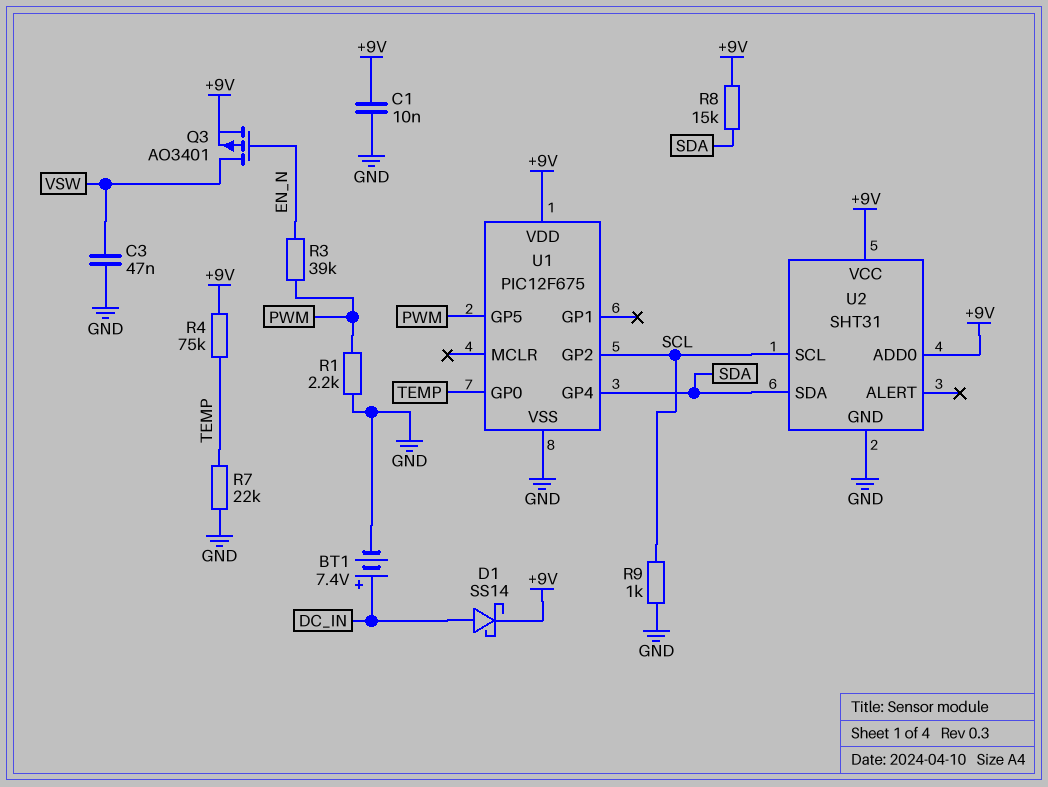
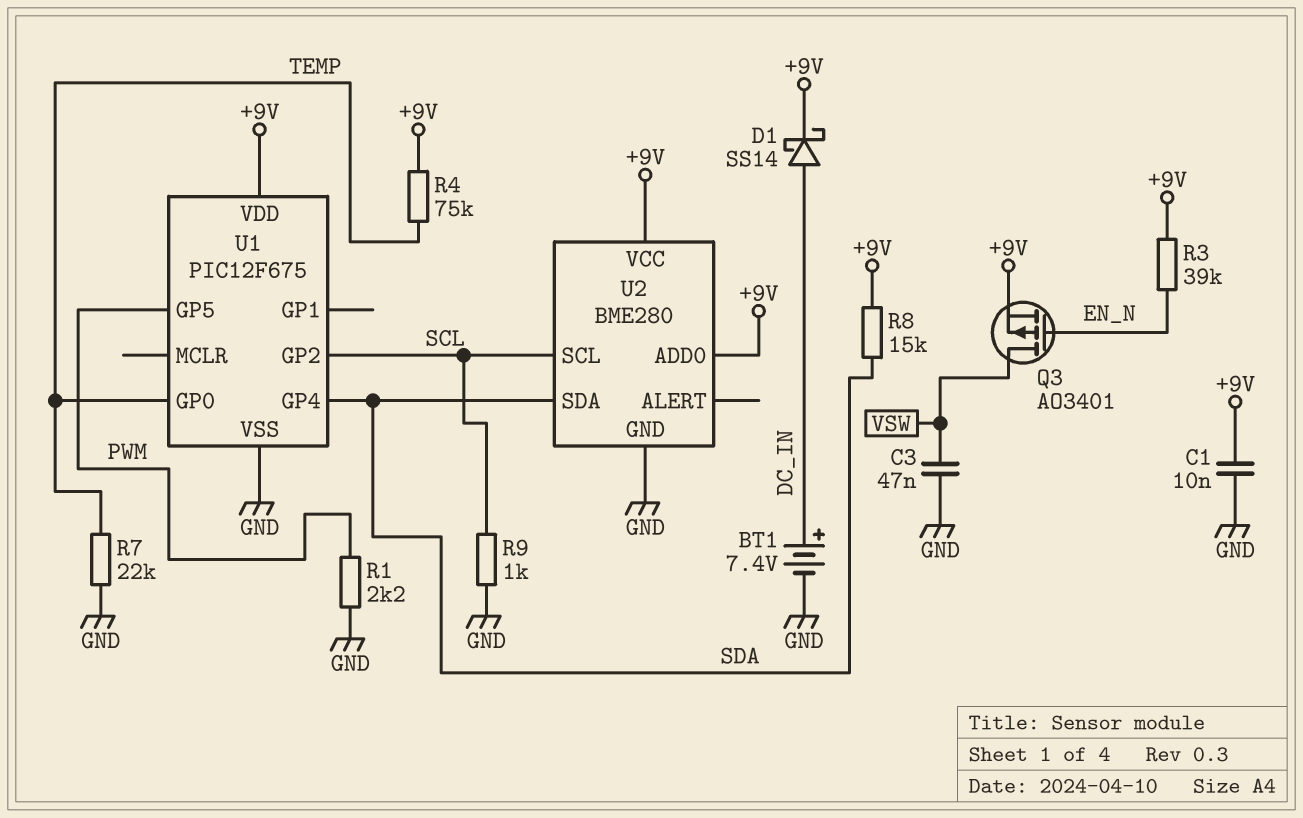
R3: 39k (EN_N, PWM) -> 39k (+9V, EN_N)
U2: SHT31 -> BME280

